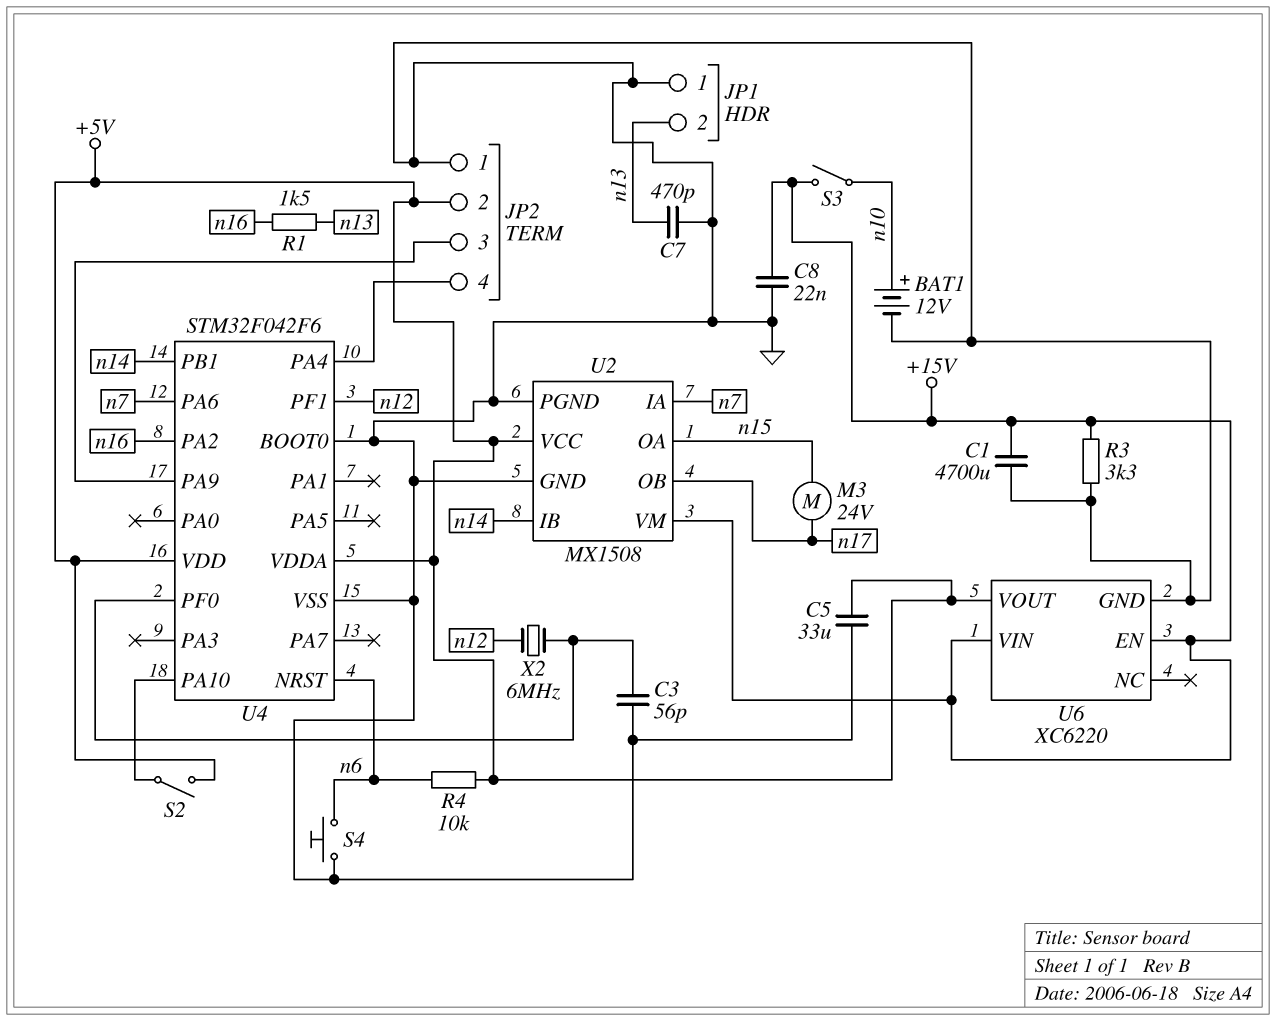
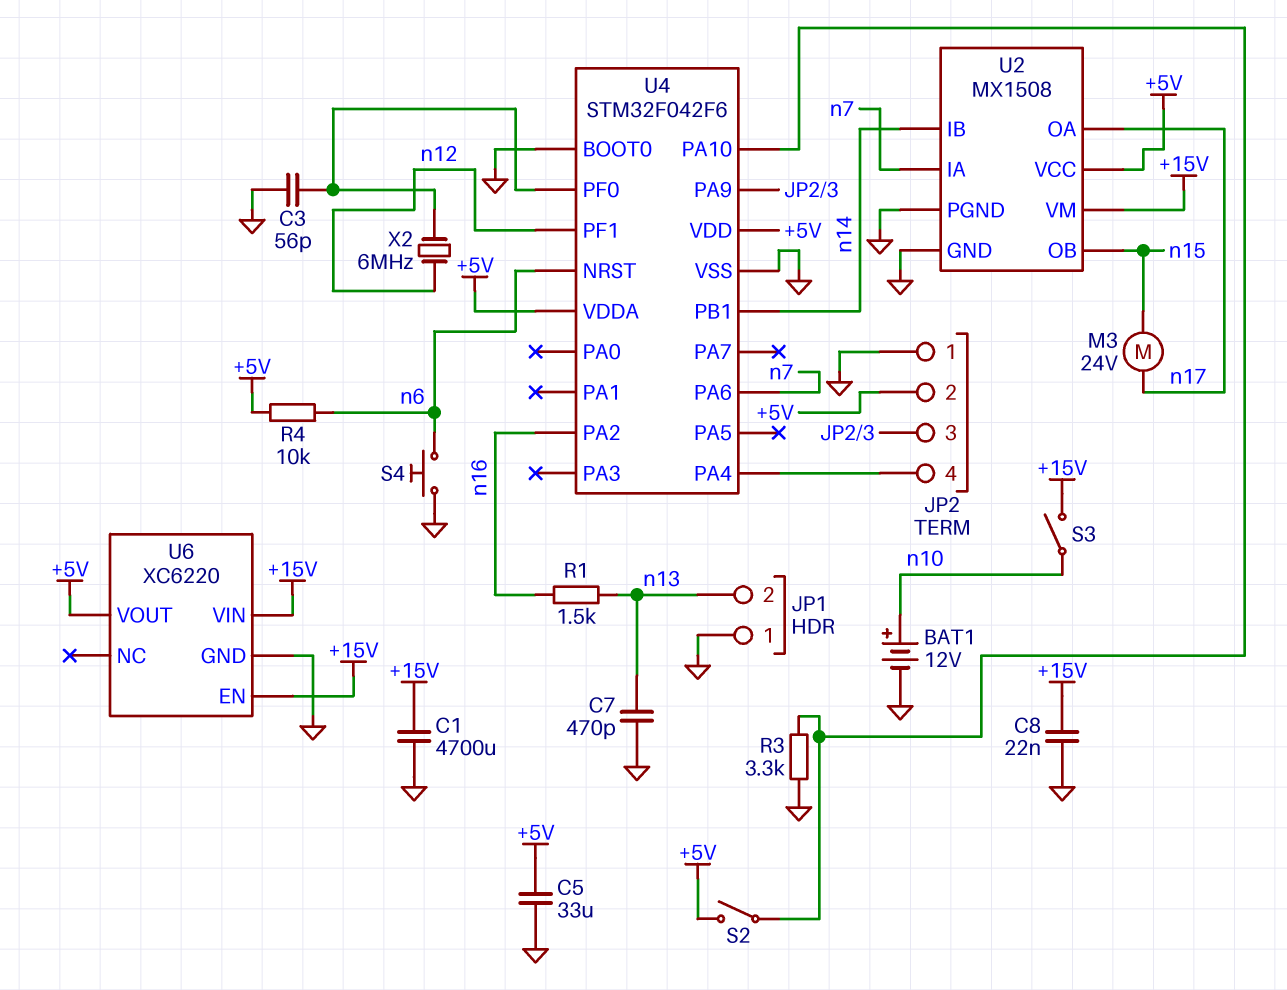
R3: 3.3k (+15V, GND) -> 3.3k (GND, U4/PA10)
U2 pin OA: n15 -> n17
U2 pin OB: n17 -> n15

